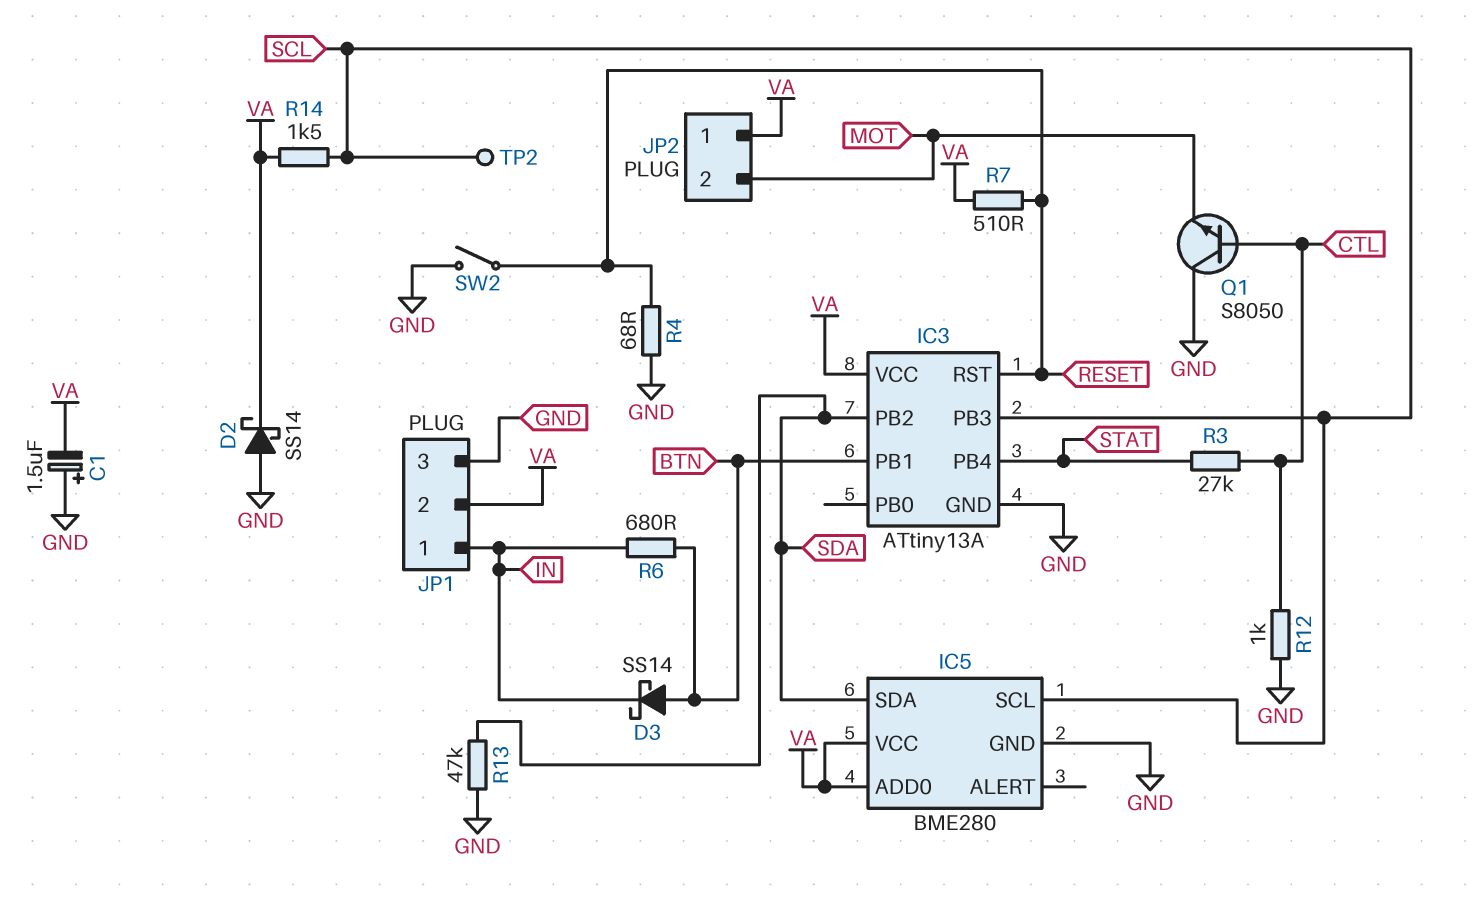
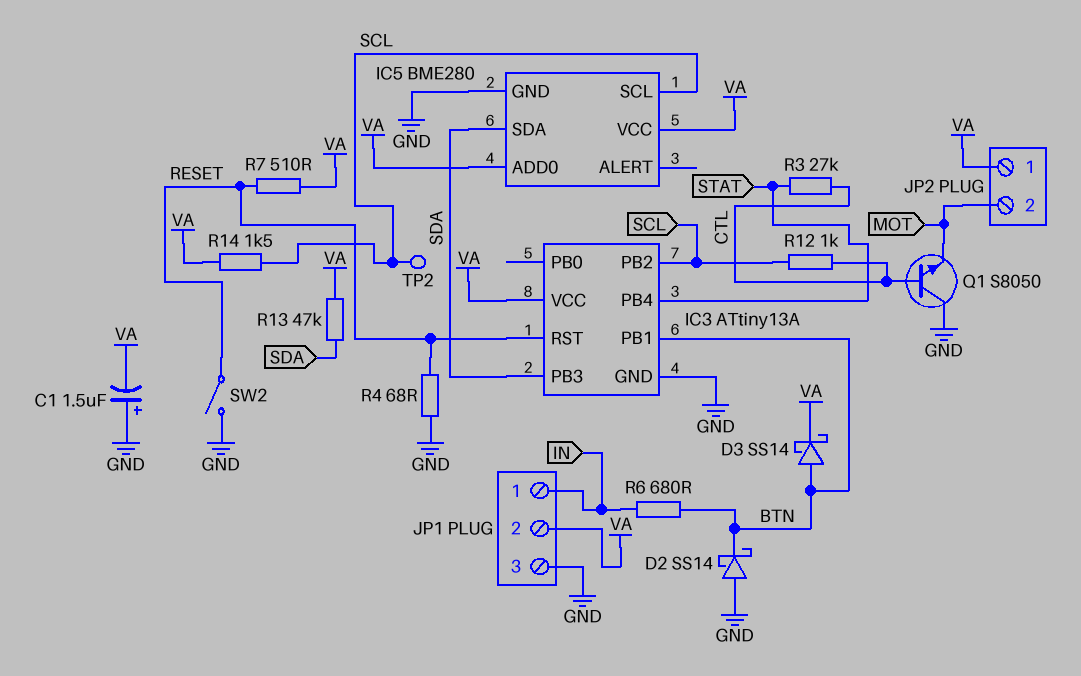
D2: schottky SS14 (A GND, K VA) -> schottky SS14 (A GND, K BTN)
D3: schottky SS14 (A BTN, K IN) -> schottky SS14 (A BTN, K VA)
IC3 pin PB2: SDA -> SCL
IC3 pin PB3: SCL -> SDA
R12: 1k (CTL, GND) -> 1k (CTL, SCL)
R13: 47k (GND, SDA) -> 47k (SDA, VA)

